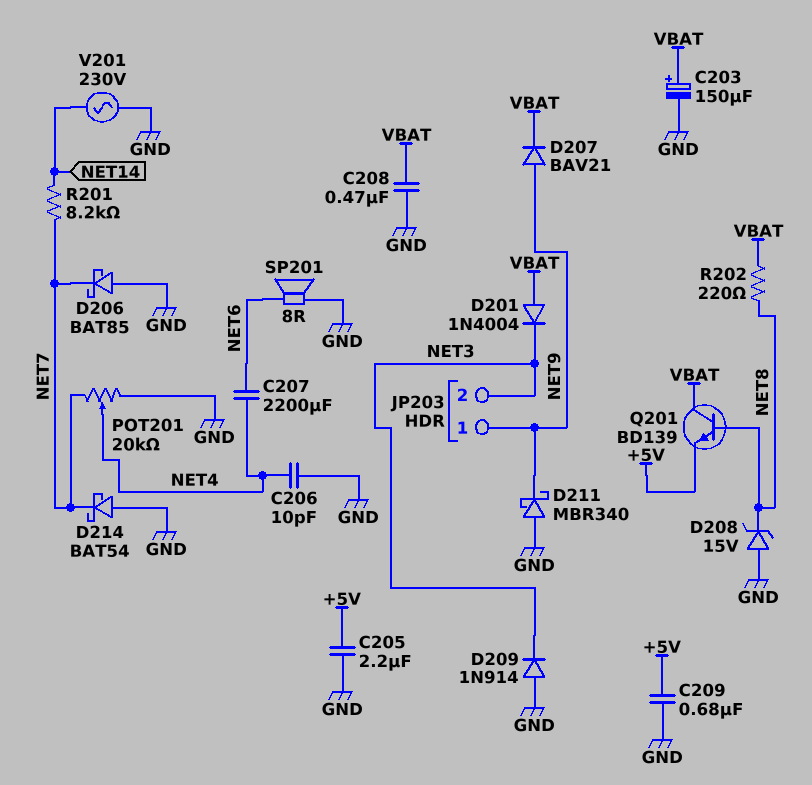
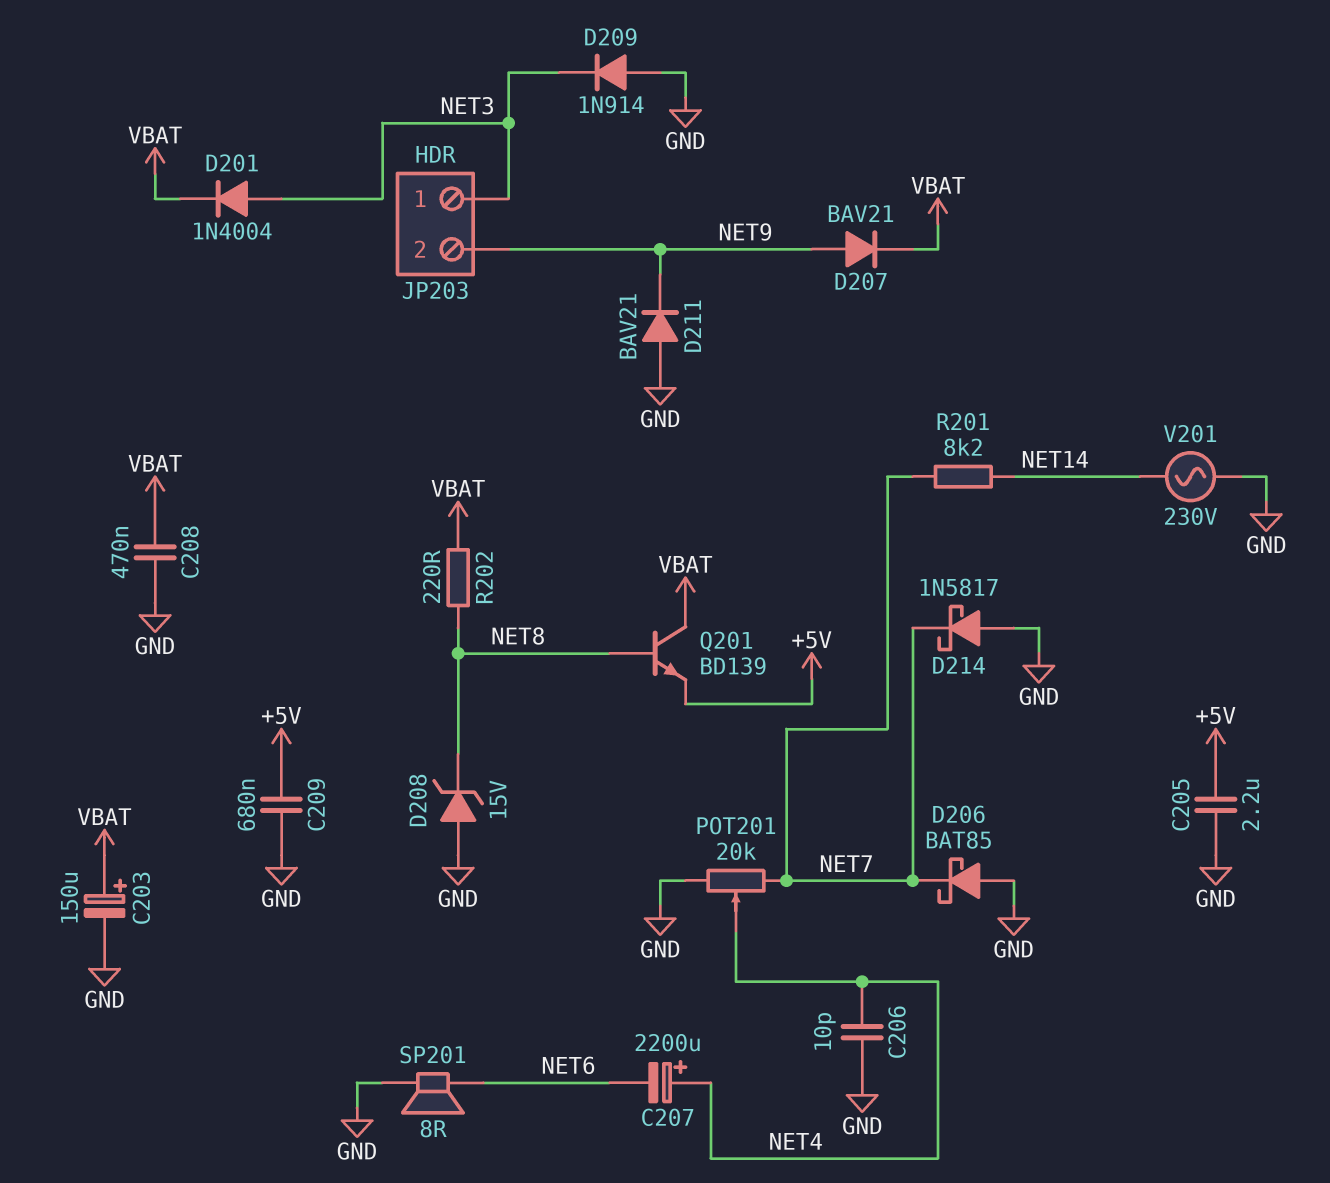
C207: 2200uF (NET4, NET6) -> 2200uF (plus NET4, minus NET6)
D201: diode 1N4004 (A VBAT, K NET3) -> diode 1N4004 (A NET3, K VBAT)
D211: schottky MBR340 (A GND, K NET9) -> diode BAV21 (A GND, K NET9)
D214: schottky BAT54 (A GND, K NET7) -> schottky 1N5817 (A GND, K NET7)
JP203 pin 1: NET9 -> NET3
JP203 pin 2: NET3 -> NET9

